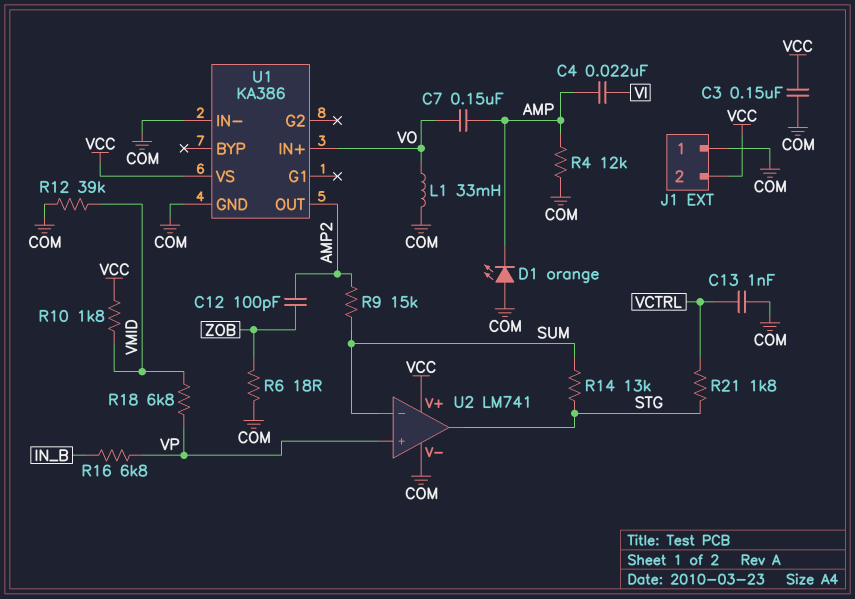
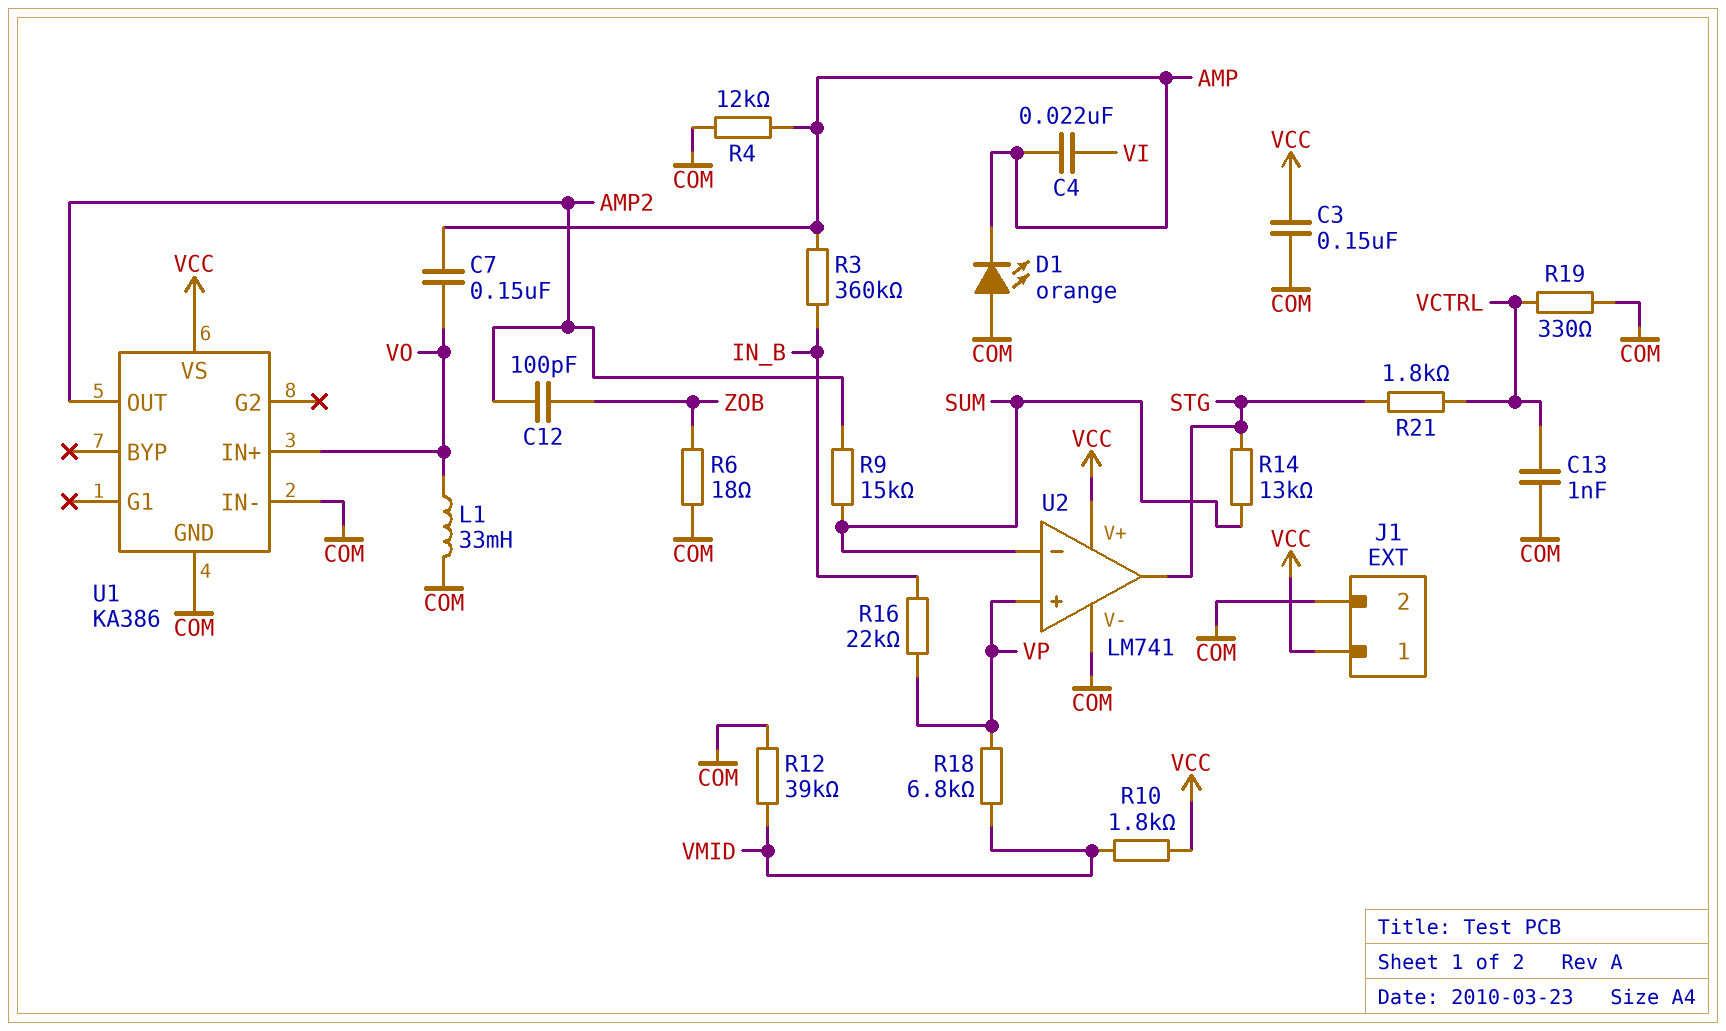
J1 pin 1: COM -> VCC
J1 pin 2: VCC -> COM
R3: none -> 360k (AMP, IN_B)
R16: 6.8k (IN_B, VP) -> 22k (IN_B, VP)
R19: none -> 330 (COM, VCTRL)

